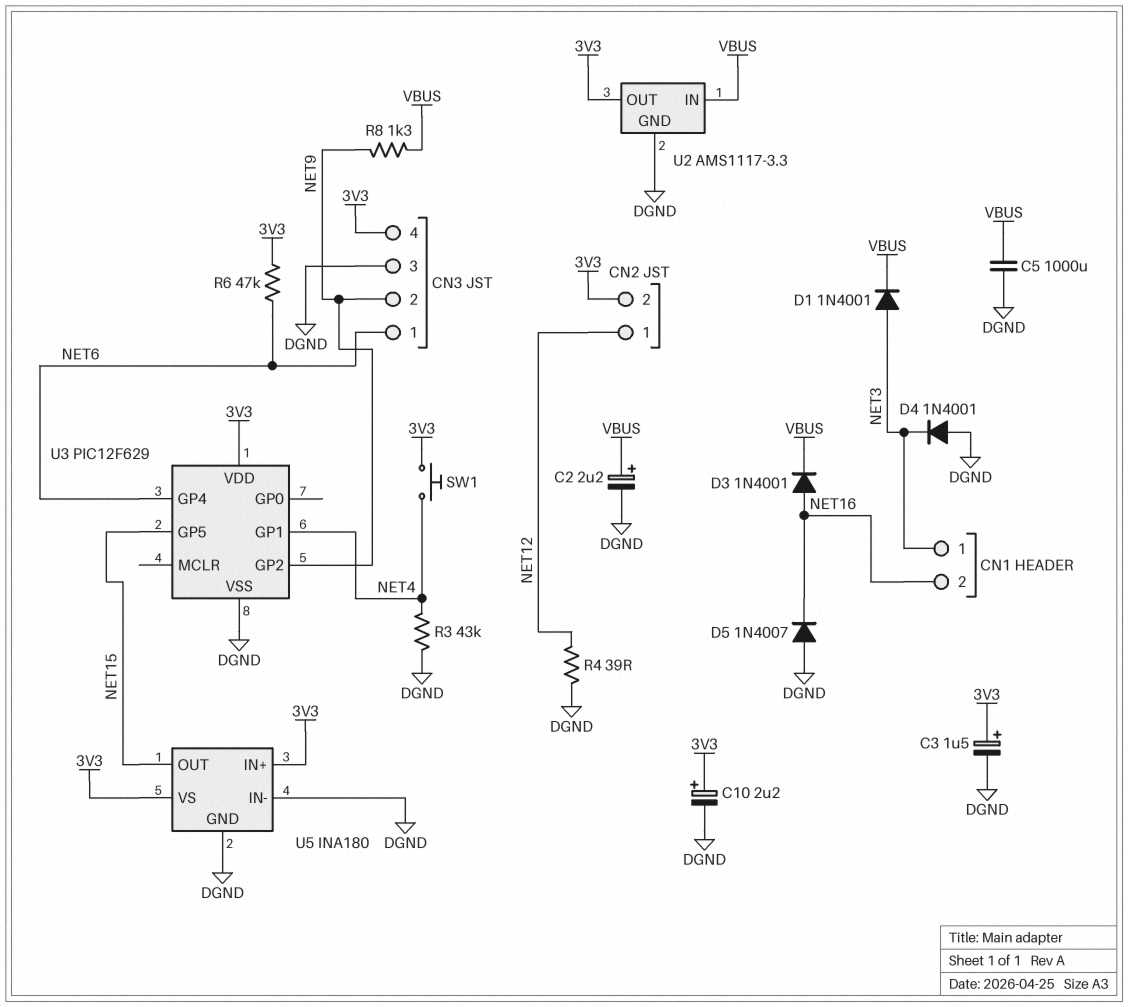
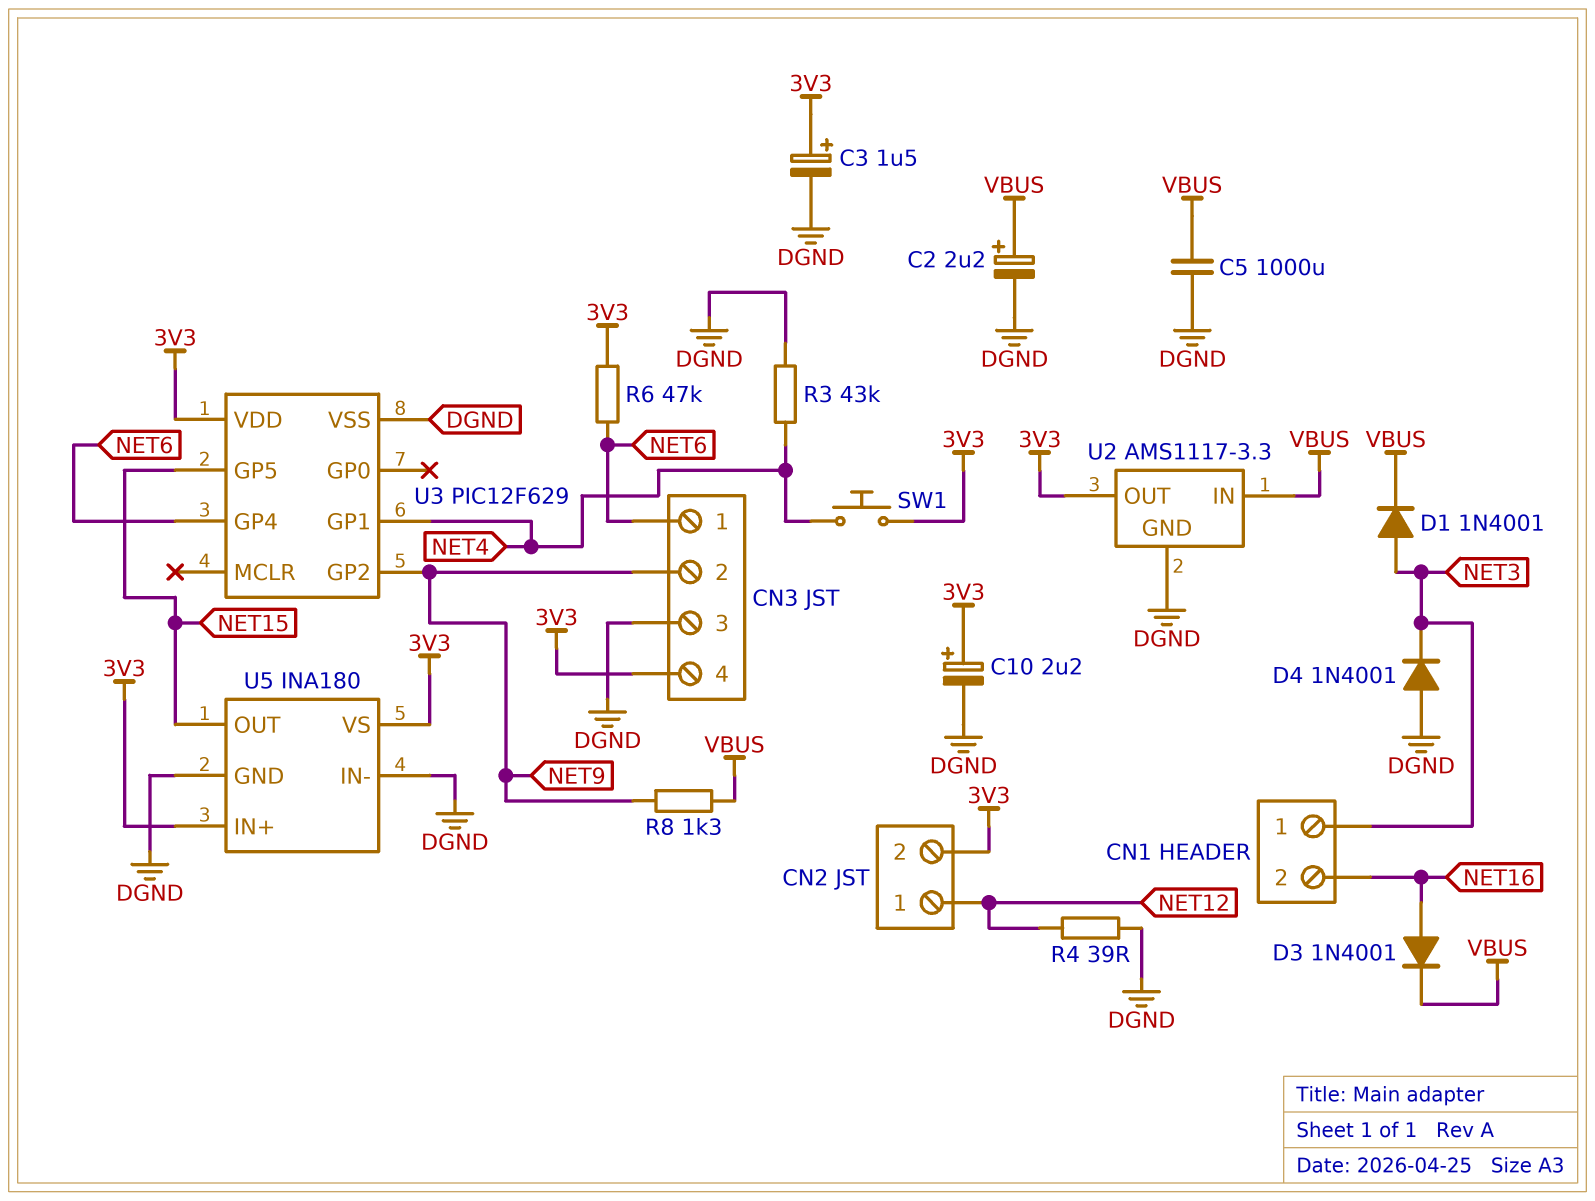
D5: diode 1N4007 (A DGND, K NET16) -> none

